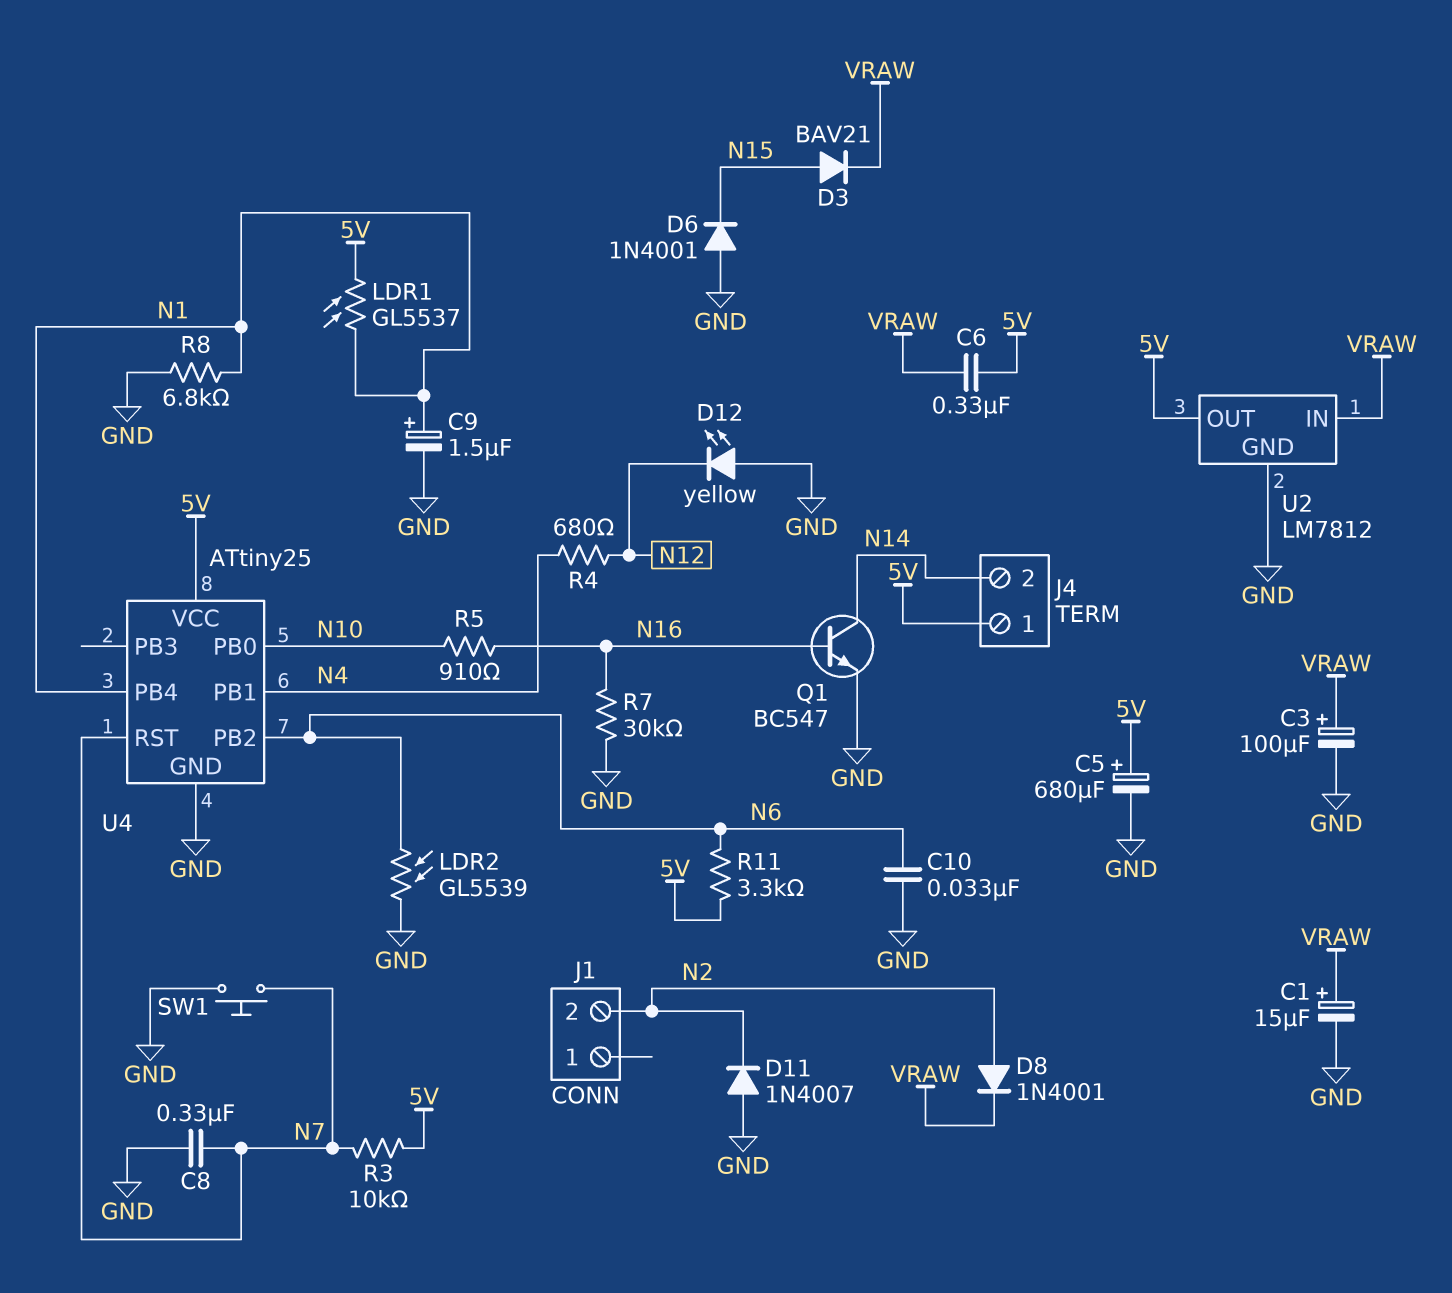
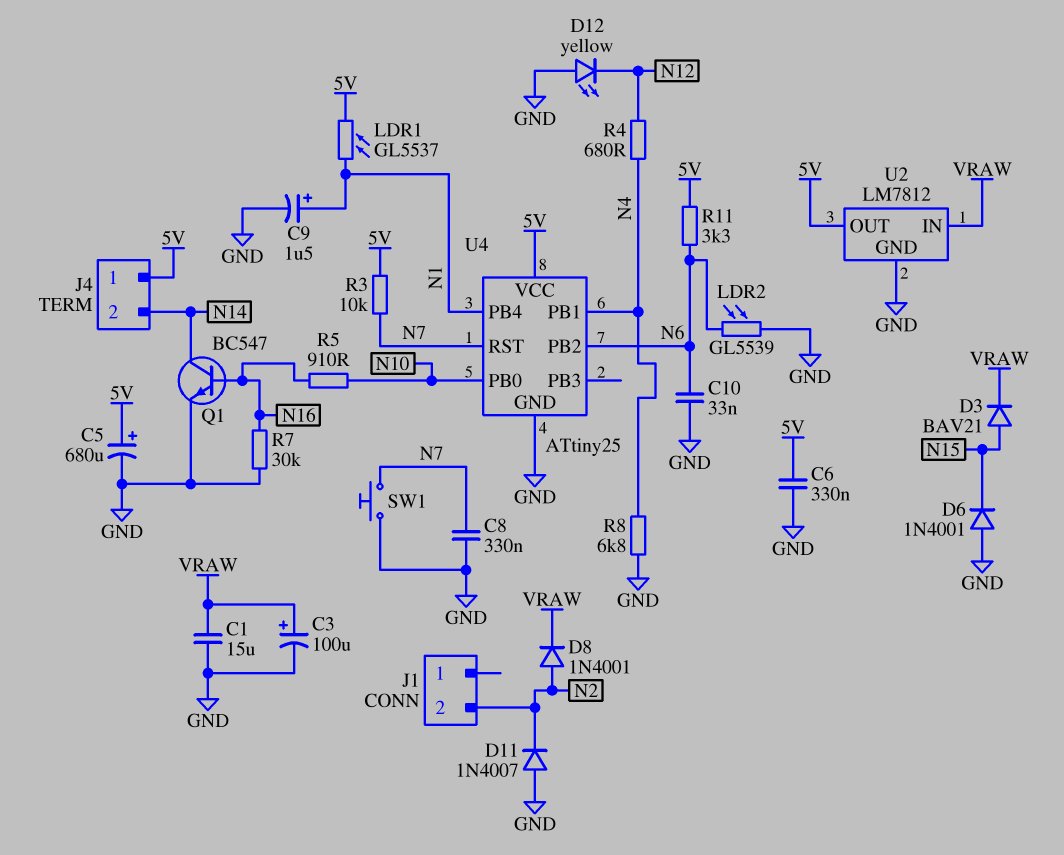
C1: 15uF (plus VRAW, minus GND) -> 15uF (GND, VRAW)
C6: 330nF (5V, VRAW) -> 330nF (5V, GND)
R8: 6.8k (GND, N1) -> 6.8k (GND, N4)

